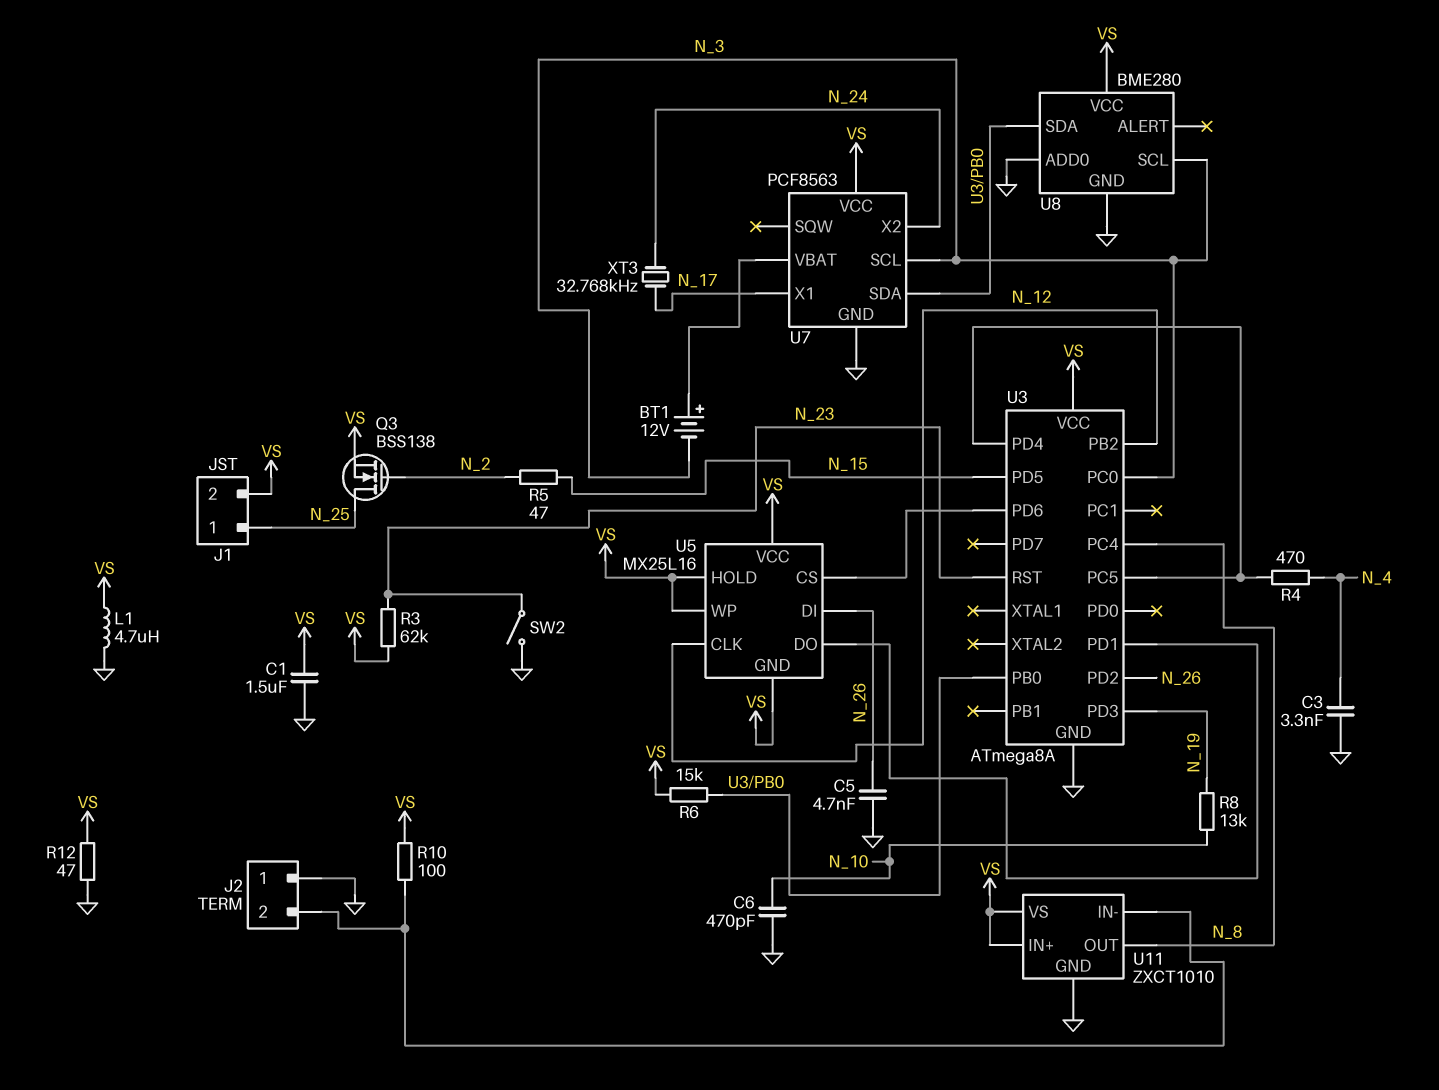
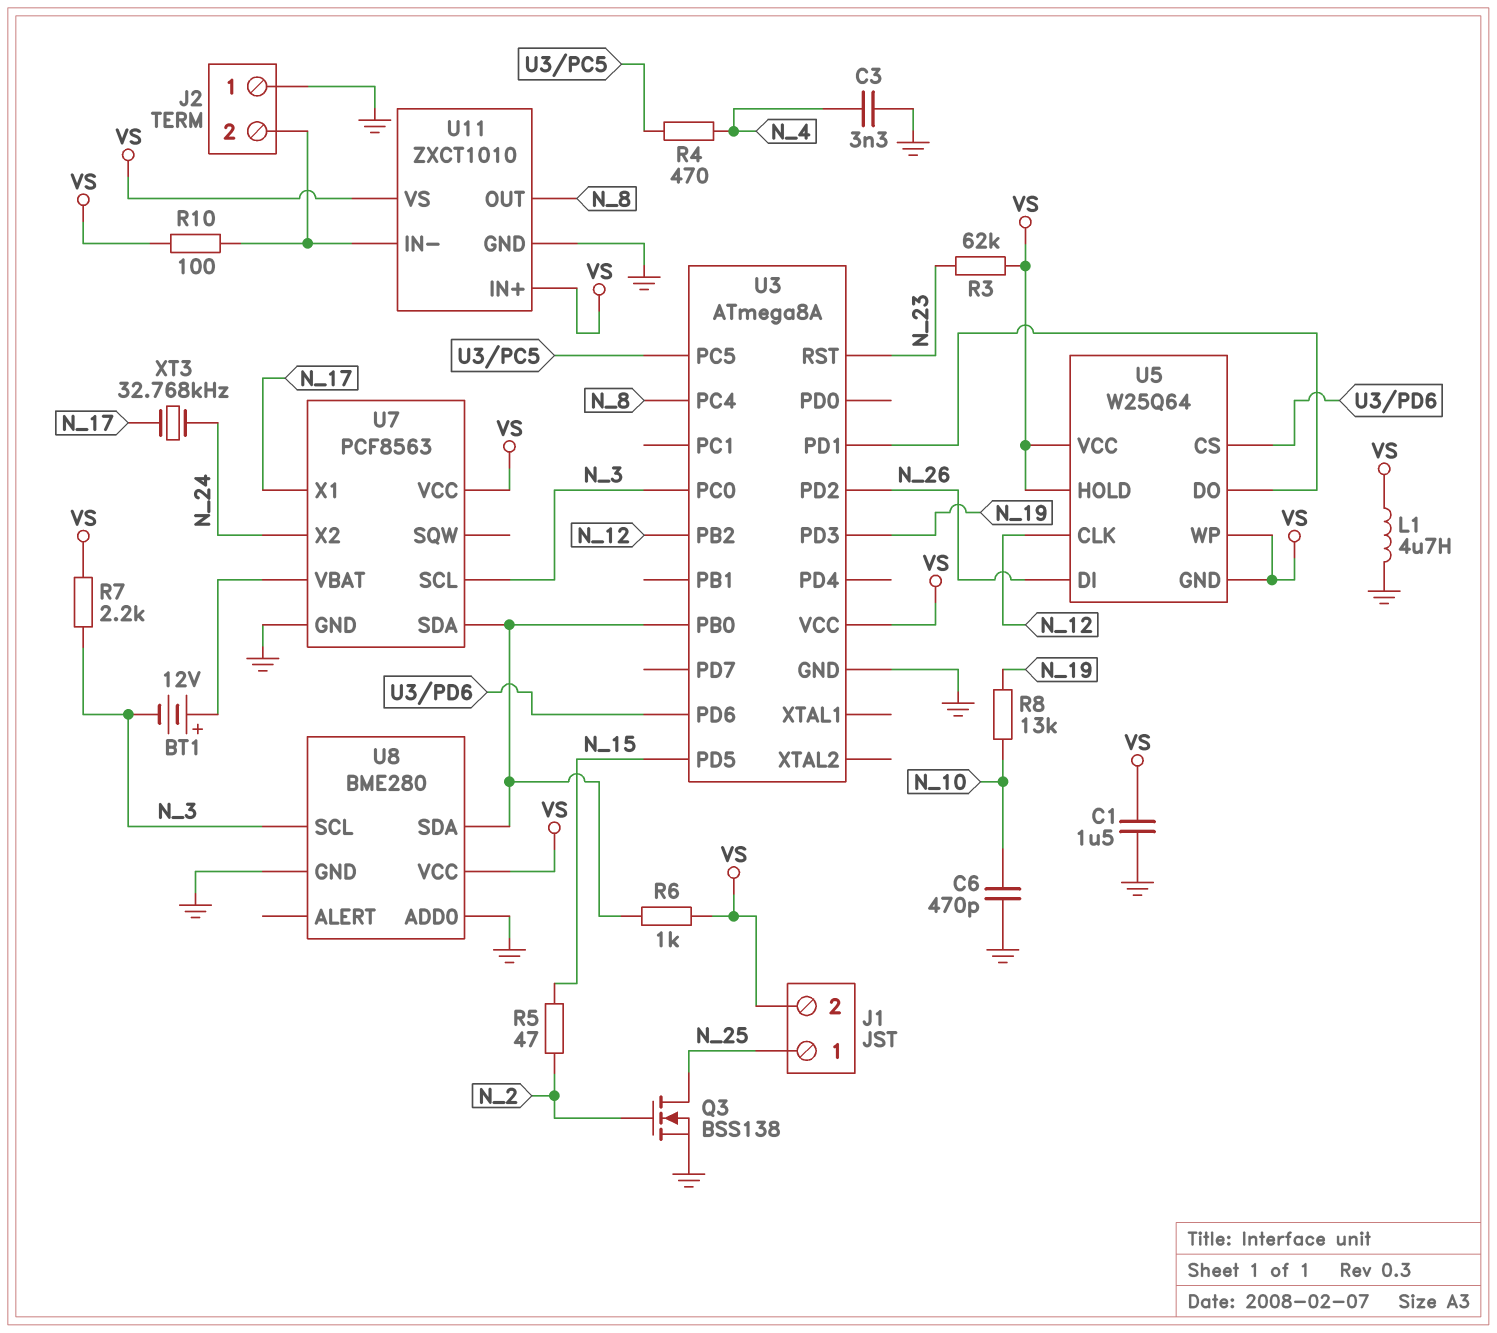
C5: 4.7nF (GND, N_26) -> none
Q3: NMOS BSS138 (G N_2, D N_25, S VS) -> NMOS BSS138 (G N_2, D N_25, S GND)
R6: 15k (U3/PB0, VS) -> 1k (U3/PB0, VS)
R7: none -> 2.2k (N_3, VS)
R12: 47 (GND, VS) -> none
SW2: switch (GND, N_23) -> none
U3 pin PD4: U3/PC5 -> none
U5: MX25L16 -> W25Q64

